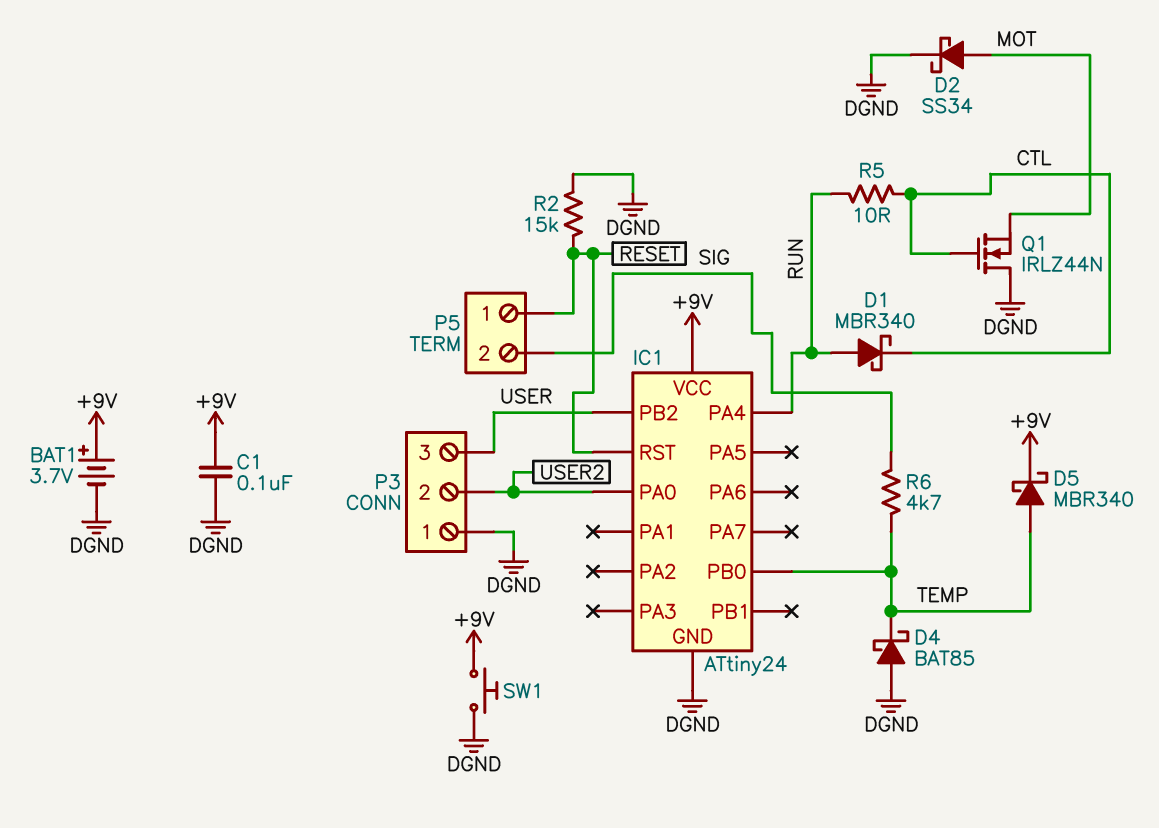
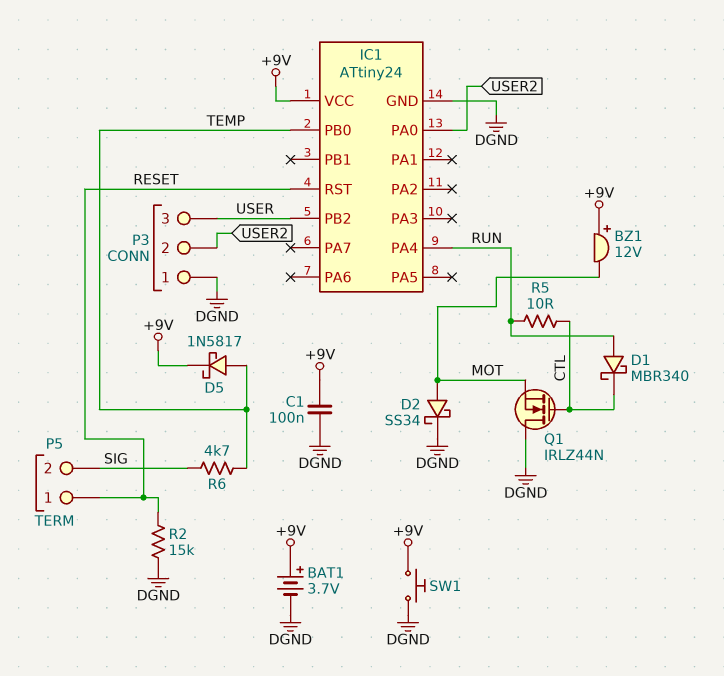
BZ1: none -> buzzer 12V (plus +9V, minus MOT)
D4: schottky BAT85 (A DGND, K TEMP) -> none
D5: schottky MBR340 (A TEMP, K +9V) -> schottky 1N5817 (A TEMP, K +9V)

